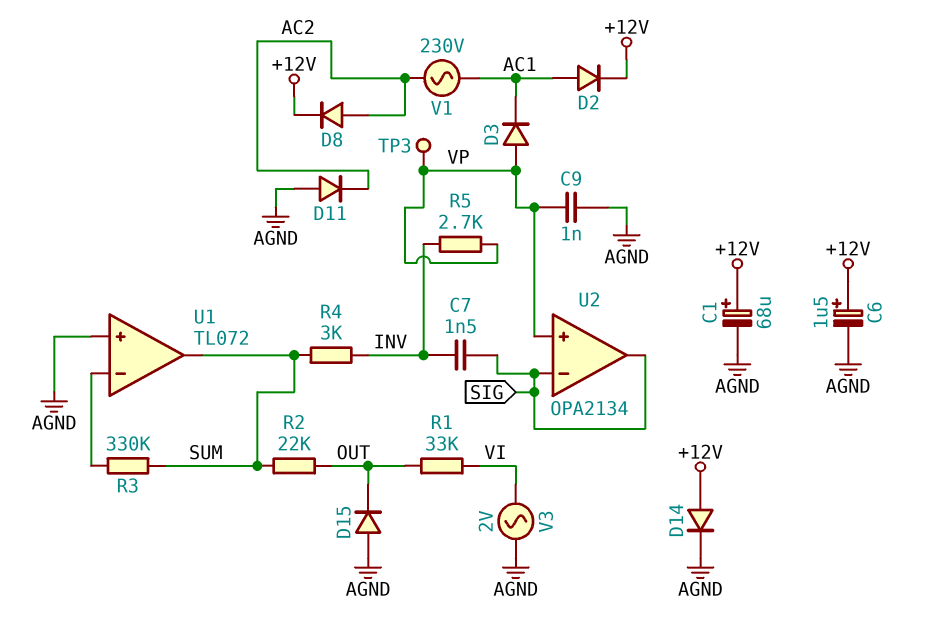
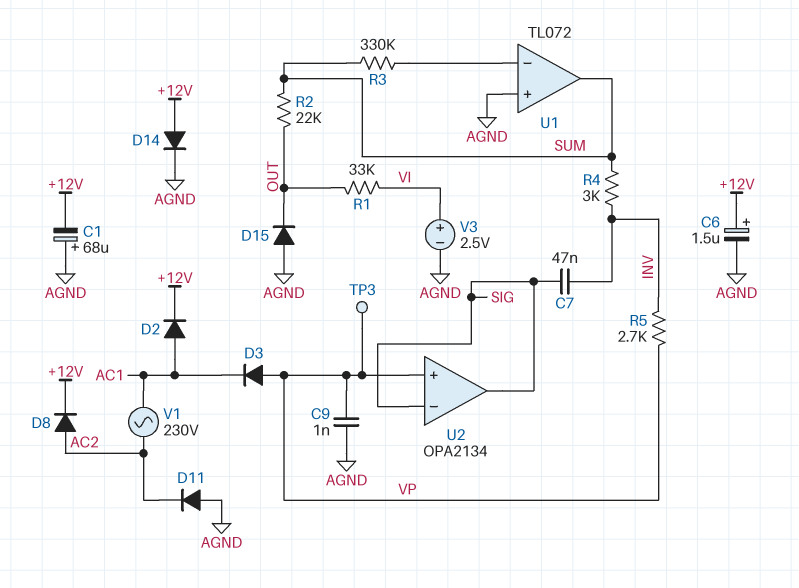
C1: 68uF (plus +12V, minus AGND) -> 68uF (plus AGND, minus +12V)
C7: 1.5nF (INV, SIG) -> 47nF (INV, SIG)
V3: AC 2V (AGND, VI) -> 2.5V (plus VI, minus AGND)

